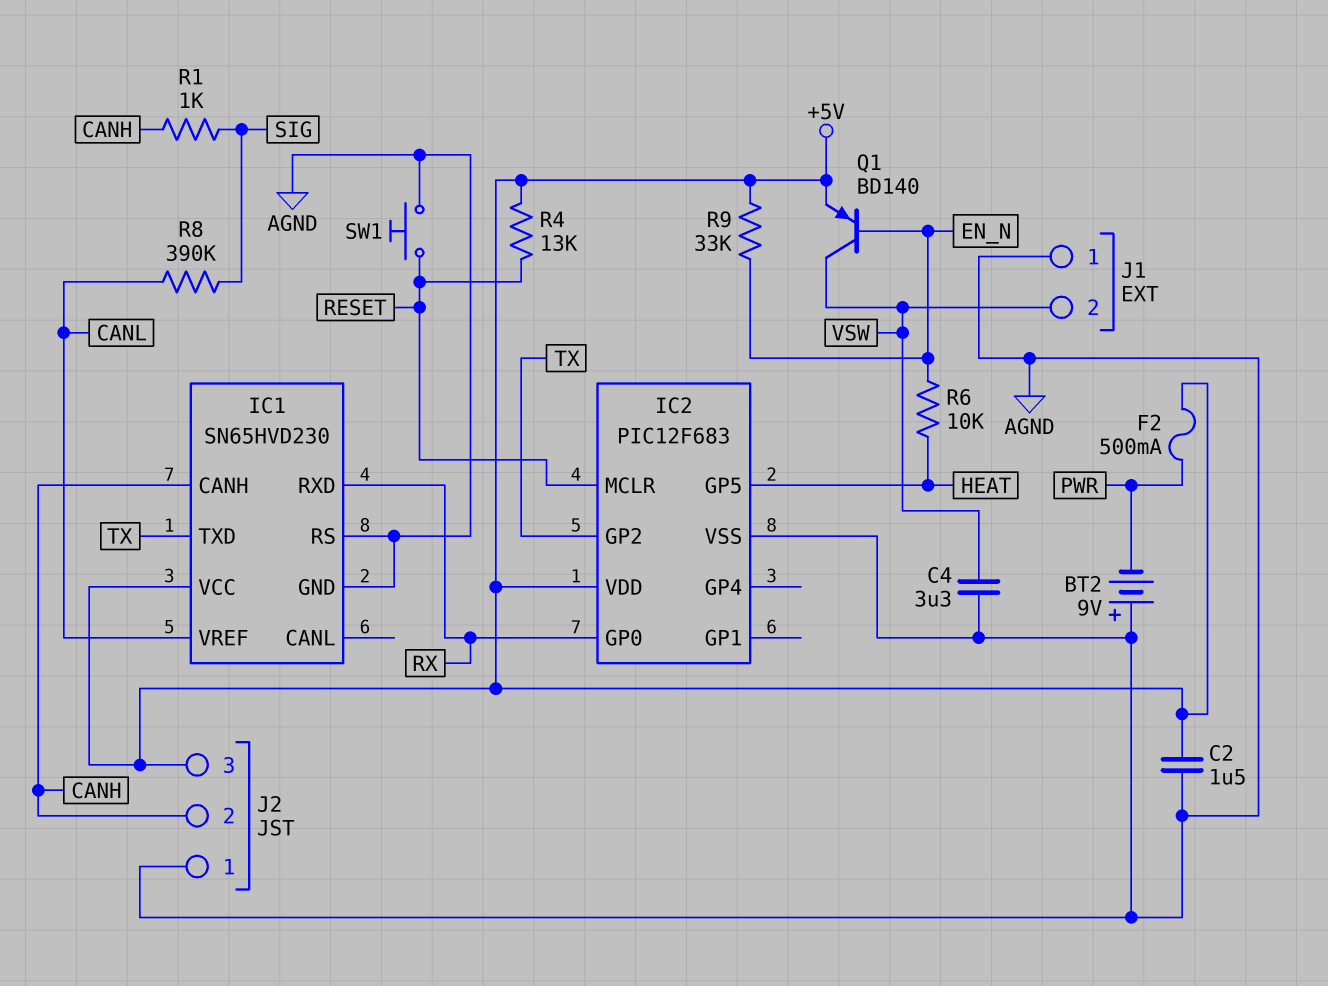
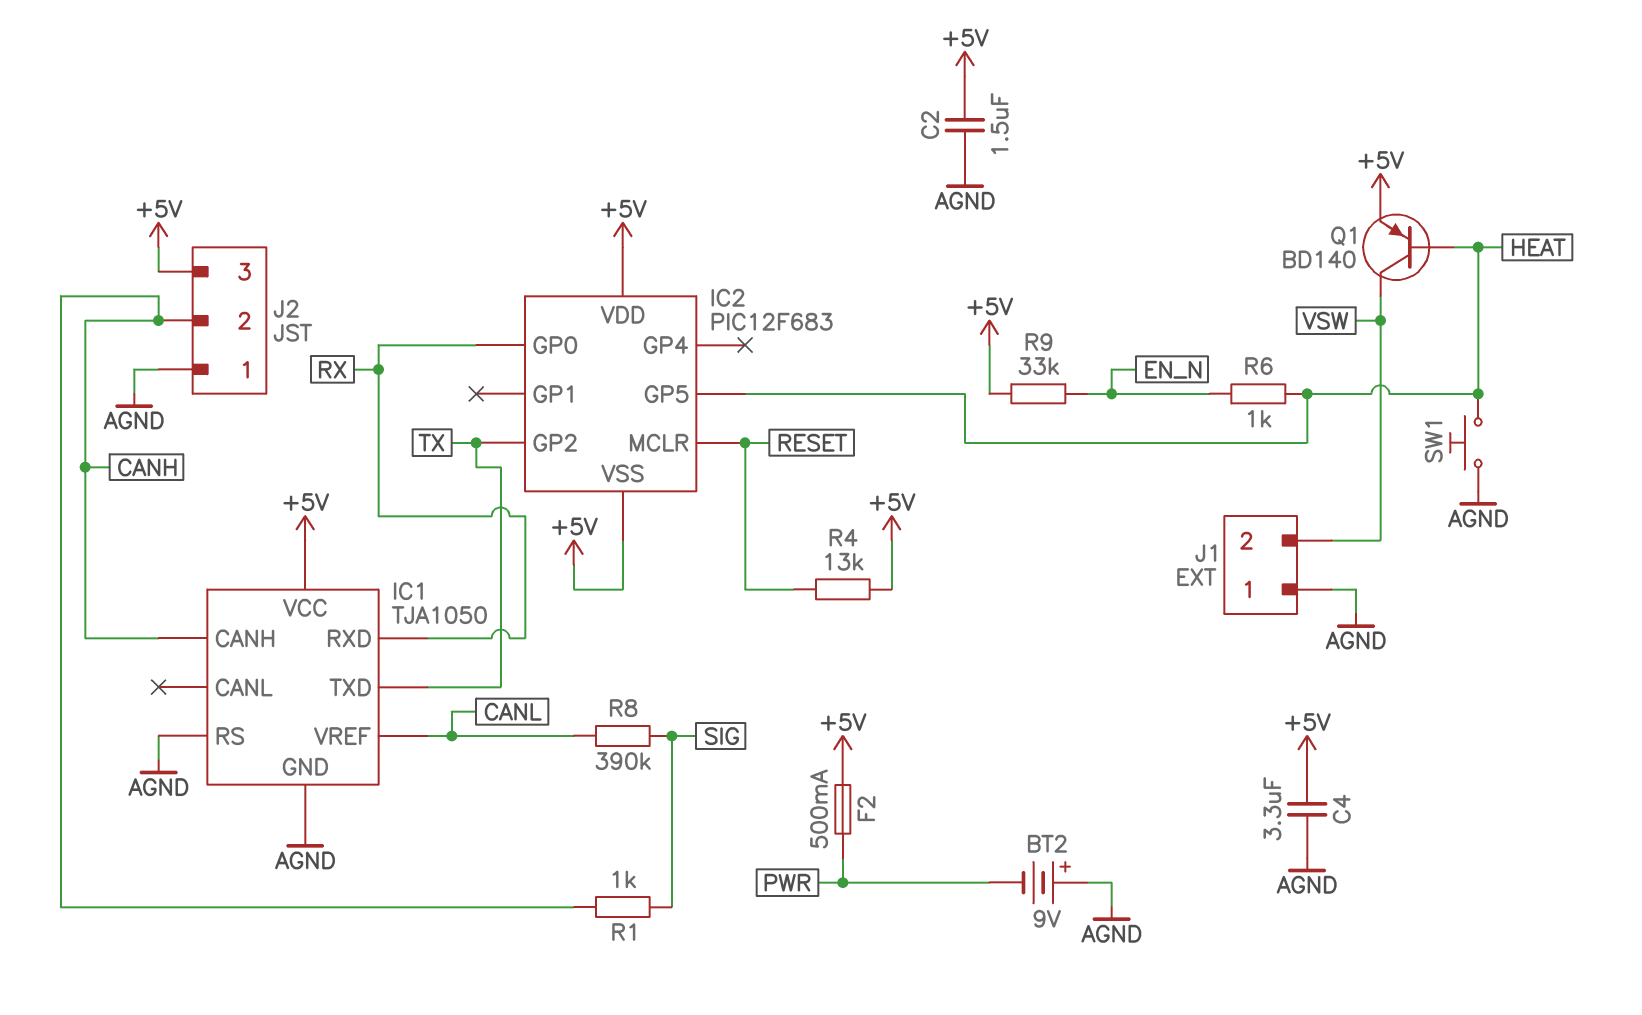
C4: 3.3uF (AGND, VSW) -> 3.3uF (+5V, AGND)
IC1: SN65HVD230 -> TJA1050
IC2 pin VSS: AGND -> +5V
Q1: PNP BD140 (B EN_N, C VSW, E +5V) -> PNP BD140 (B HEAT, C VSW, E +5V)
R6: 10k (EN_N, HEAT) -> 1k (EN_N, HEAT)
SW1: button (AGND, RESET) -> button (AGND, HEAT)

